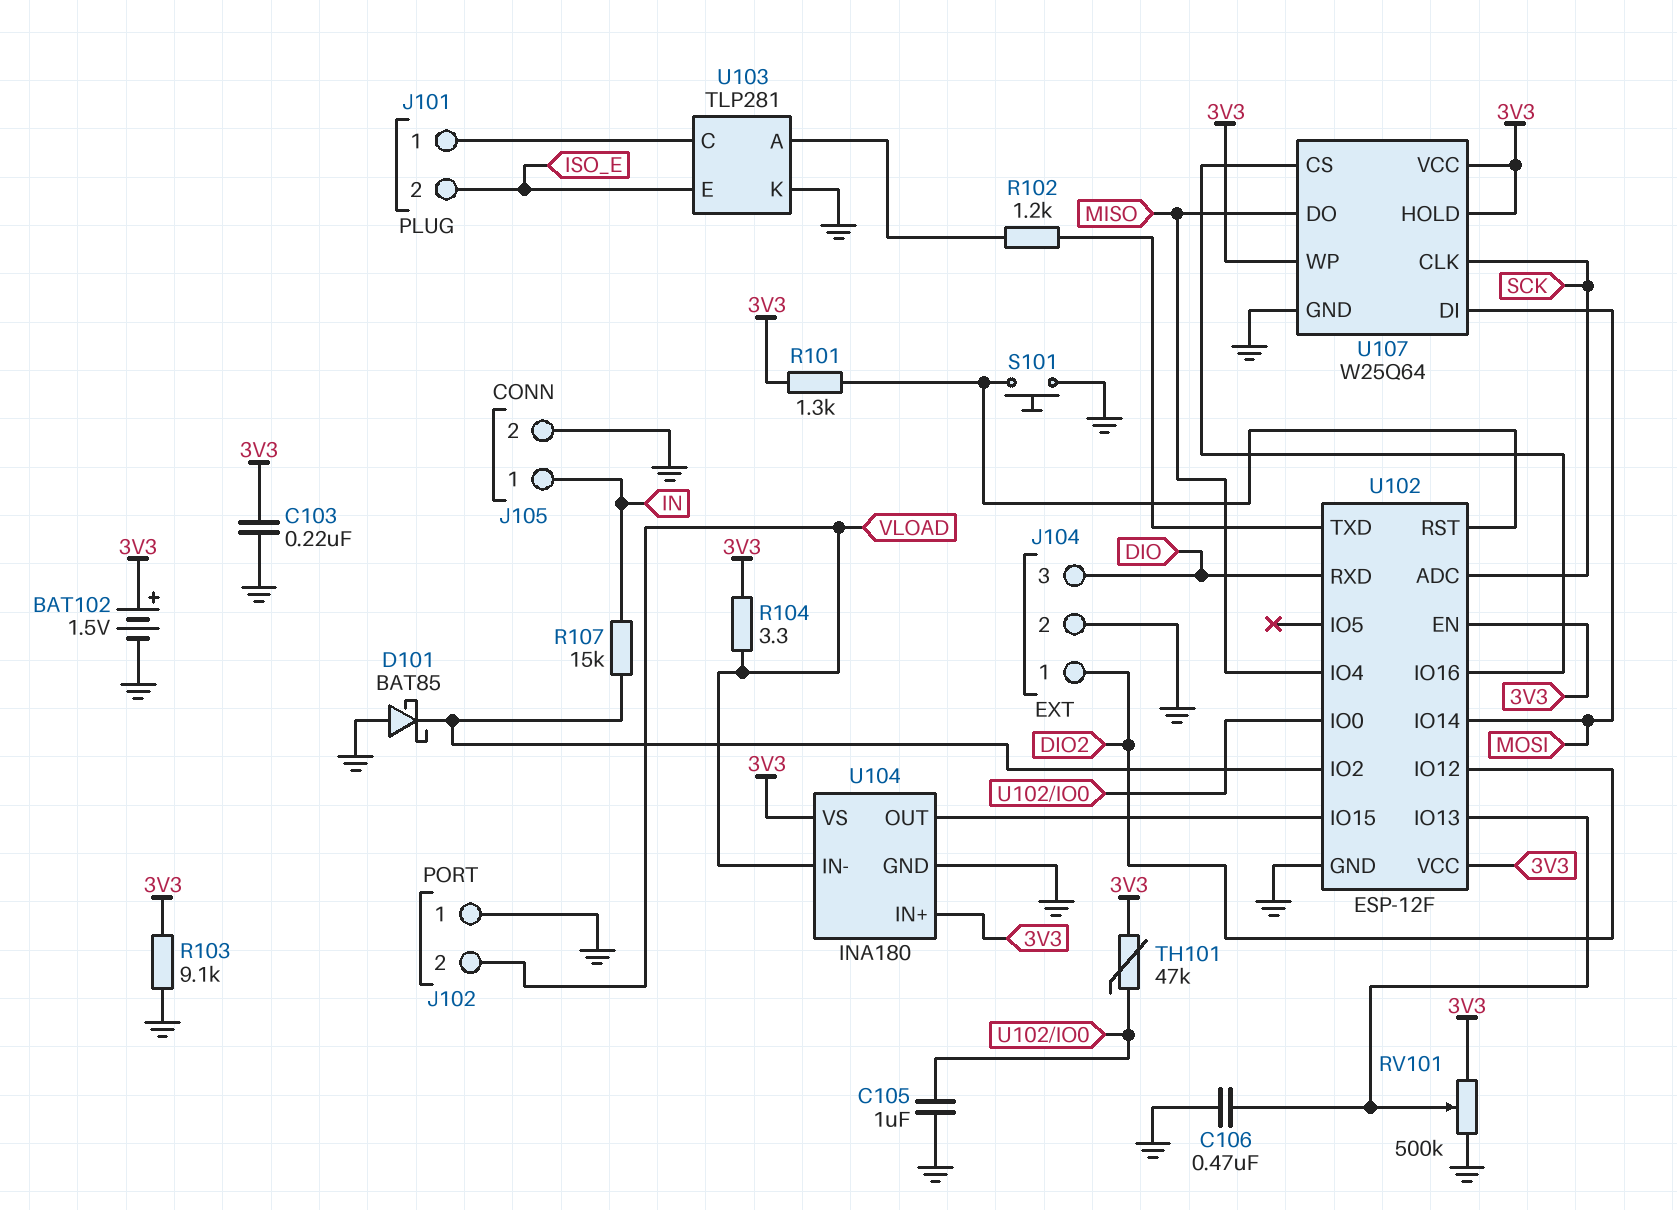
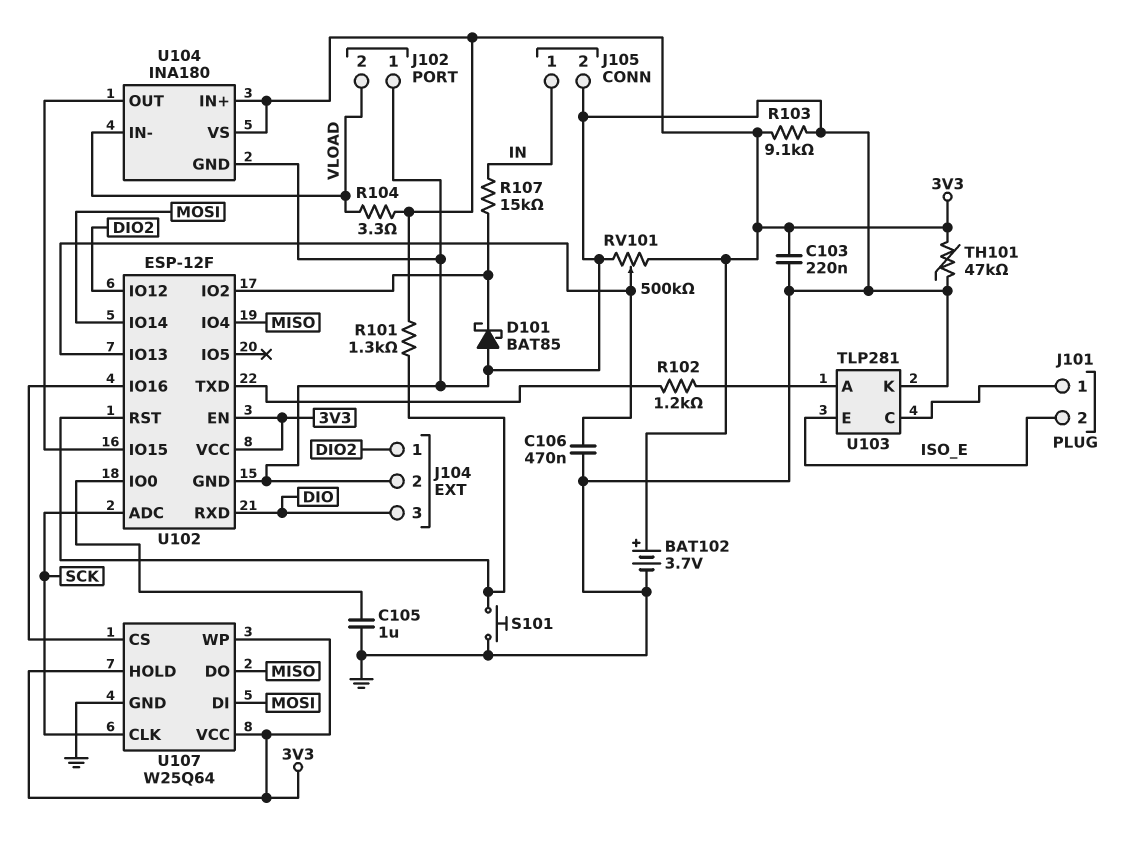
BAT102: 1.5V (plus 3V3, minus GND) -> 3.7V (plus 3V3, minus GND)
TH101: 47k (3V3, U102/IO0) -> 47k (3V3, GND)

